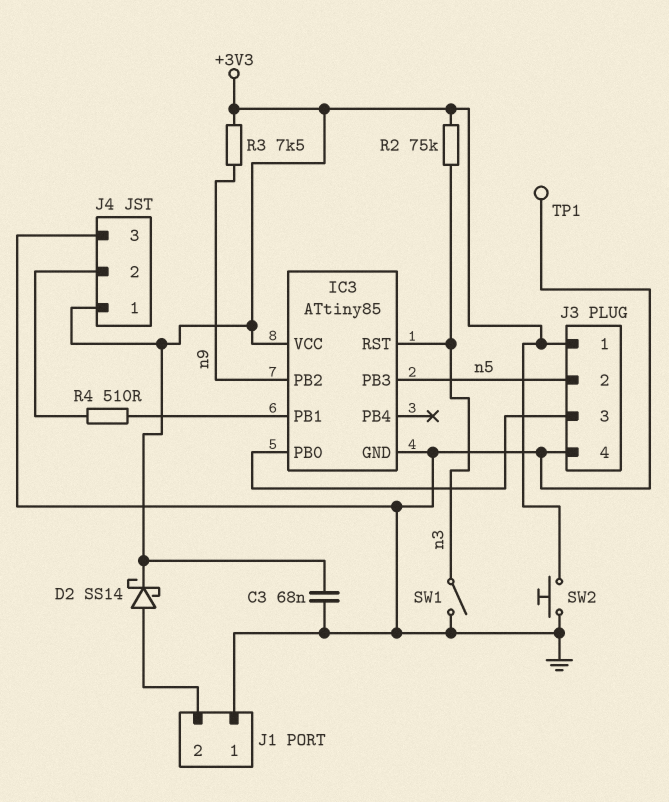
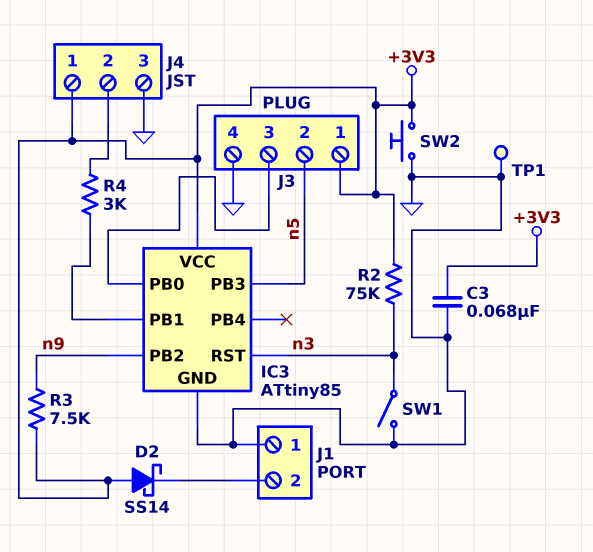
D2: schottky SS14 (A J1/2, K +3V3) -> schottky SS14 (A +3V3, K J1/2)
R4: 510 (IC3/PB1, J4/2) -> 3k (IC3/PB1, J4/2)

